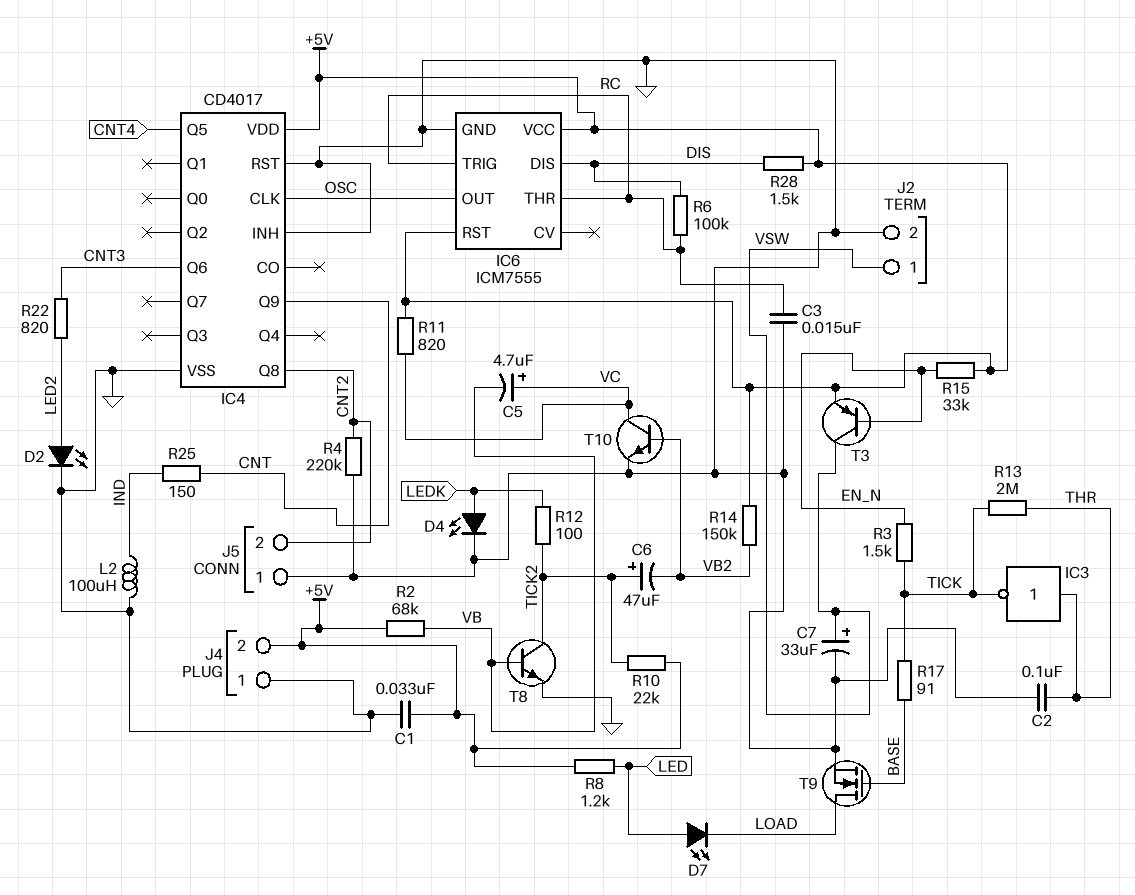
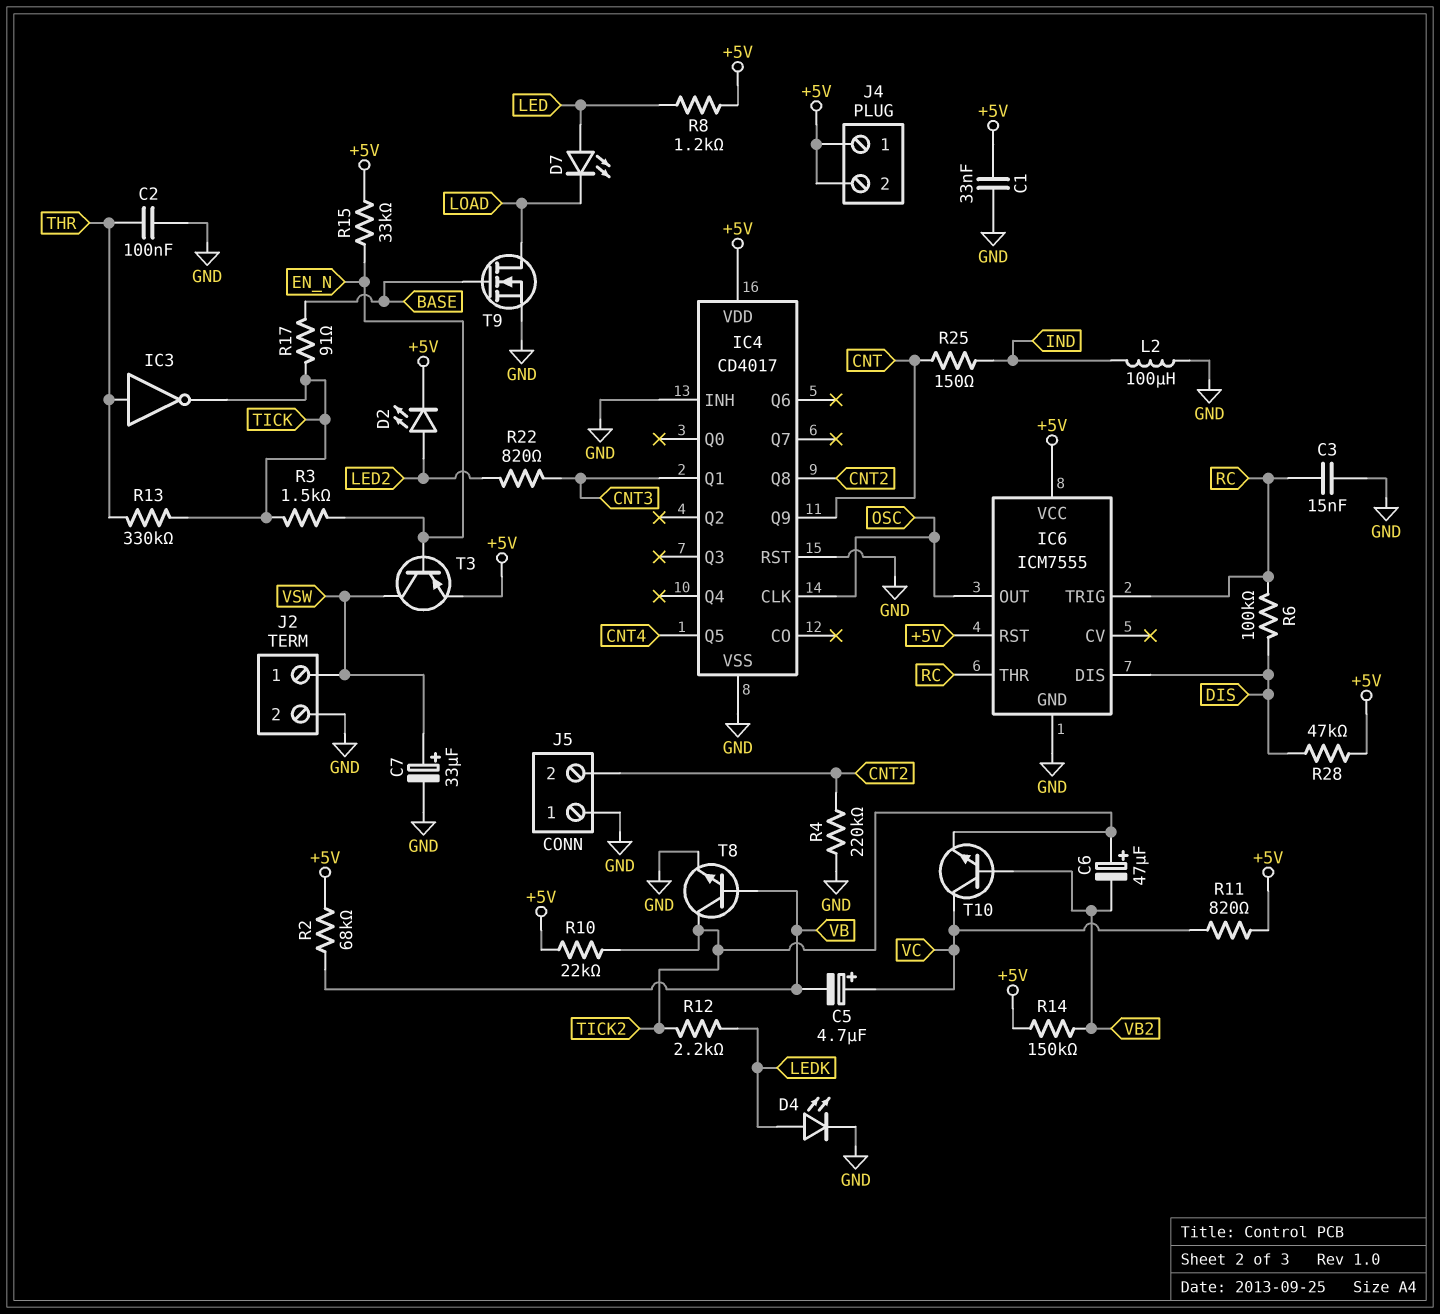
D2: LED (A LED2, K GND) -> LED (A LED2, K +5V)
IC4 pin Q1: none -> CNT3
IC4 pin Q6: CNT3 -> none
J4 pin 1: GND -> +5V
R12: 100 (LEDK, TICK2) -> 2.2k (LEDK, TICK2)
R13: 2M (THR, TICK) -> 330k (THR, TICK)
R28: 1.5k (+5V, DIS) -> 47k (+5V, DIS)
T10: NPN (B VB2, C VC, E GND) -> NPN (B VB2, C VC, E TICK2)

